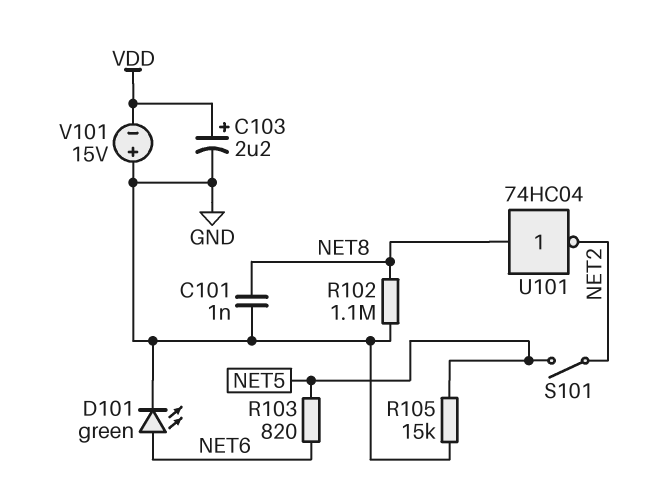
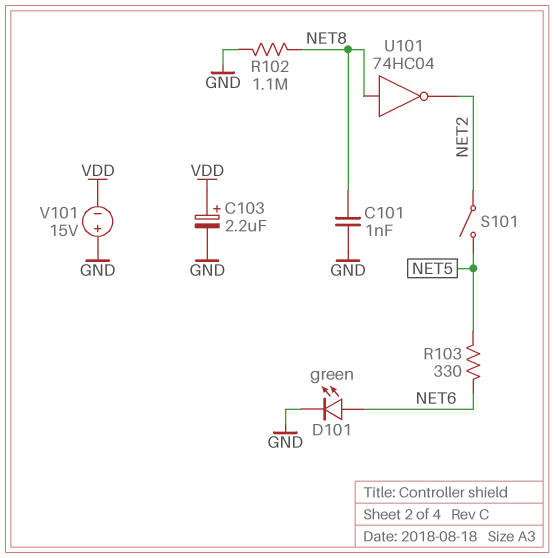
R103: 820 (NET5, NET6) -> 330 (NET5, NET6)
R105: 15k (GND, NET5) -> none

